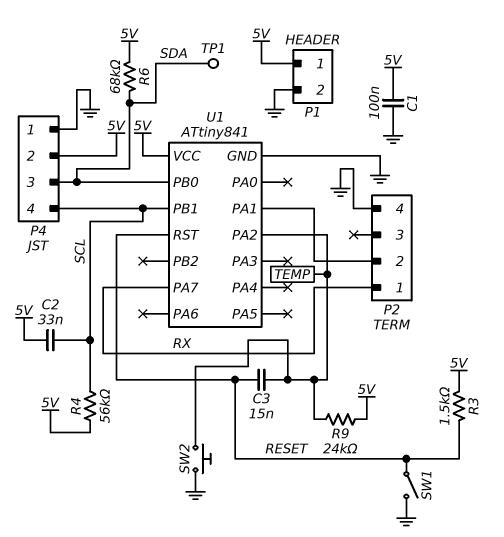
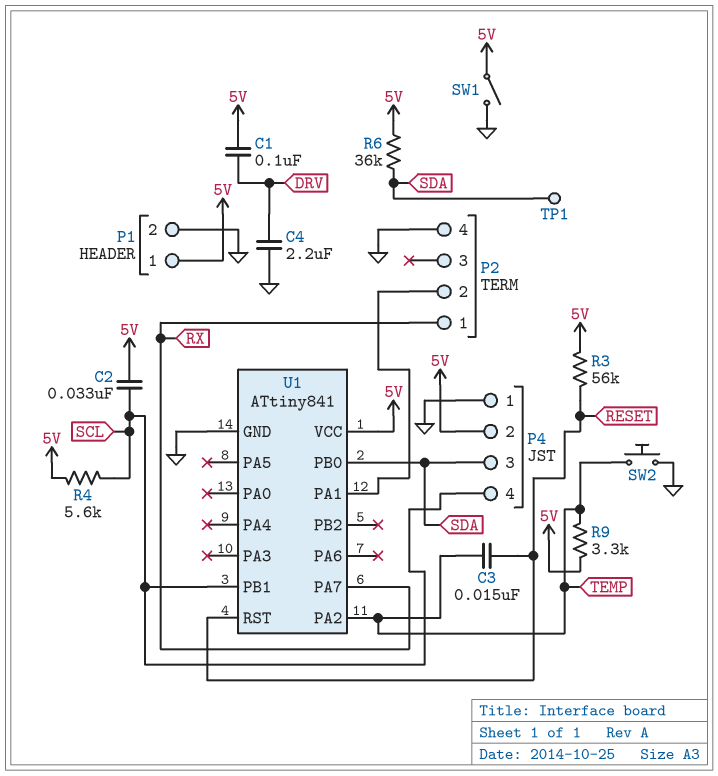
C1: 100nF (5V, GND) -> 100nF (5V, DRV)
C4: none -> 2.2uF (DRV, GND)
R3: 1.5k (5V, RESET) -> 56k (5V, RESET)
R4: 56k (5V, SCL) -> 5.6k (5V, SCL)
R6: 68k (5V, SDA) -> 36k (5V, SDA)
R9: 24k (5V, TEMP) -> 3.3k (5V, TEMP)
SW1: switch (GND, RESET) -> switch (5V, GND)

